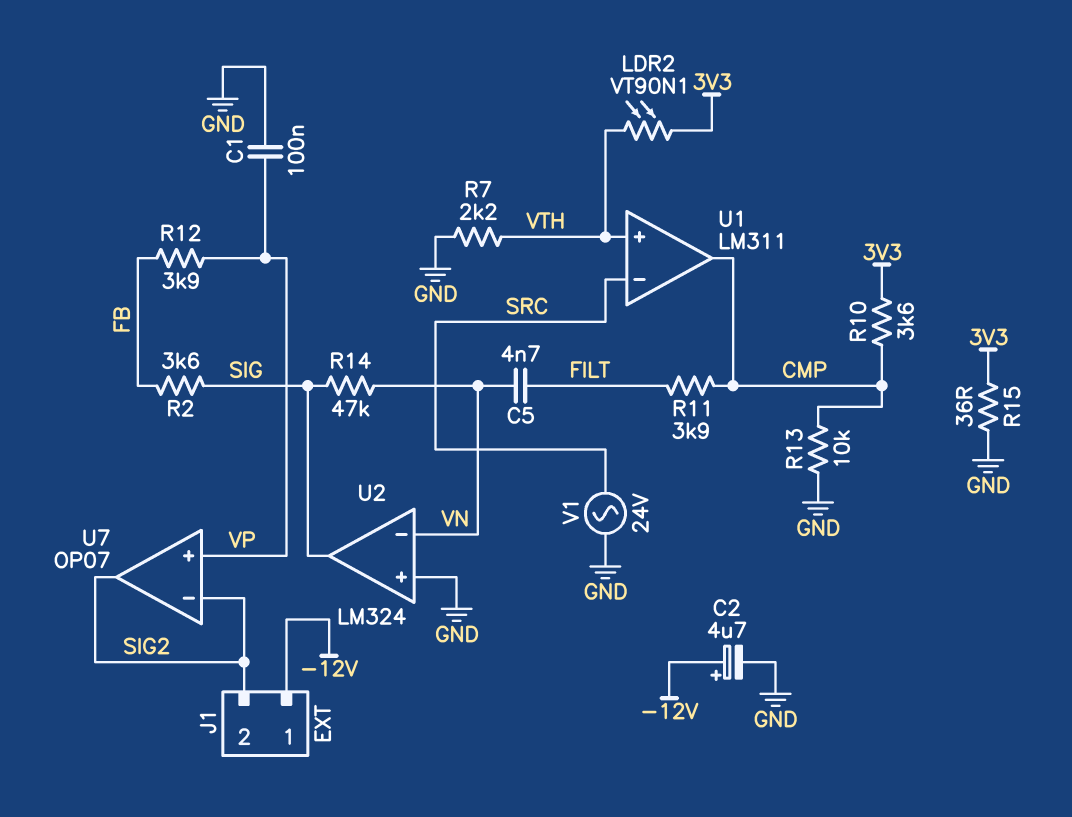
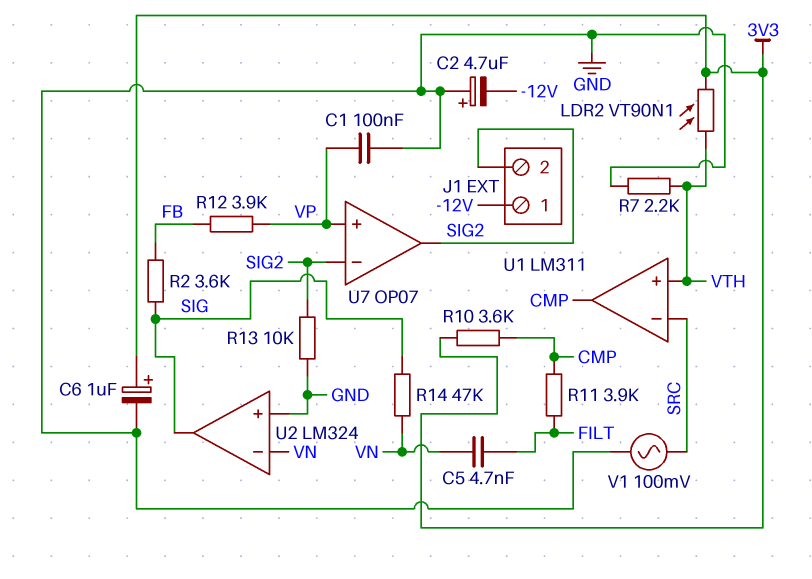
C2: 4.7uF (plus -12V, minus GND) -> 4.7uF (plus GND, minus -12V)
C6: none -> 1uF (plus 3V3, minus GND)
R13: 10k (CMP, GND) -> 10k (GND, SIG2)
R15: 36 (3V3, GND) -> none
V1: AC 24V (GND, SRC) -> AC 100mV (GND, SRC)

